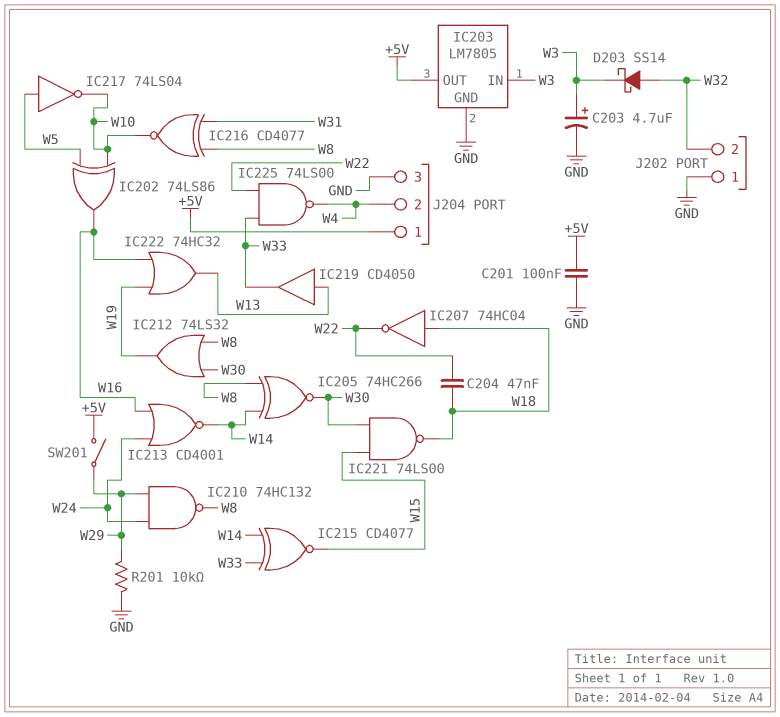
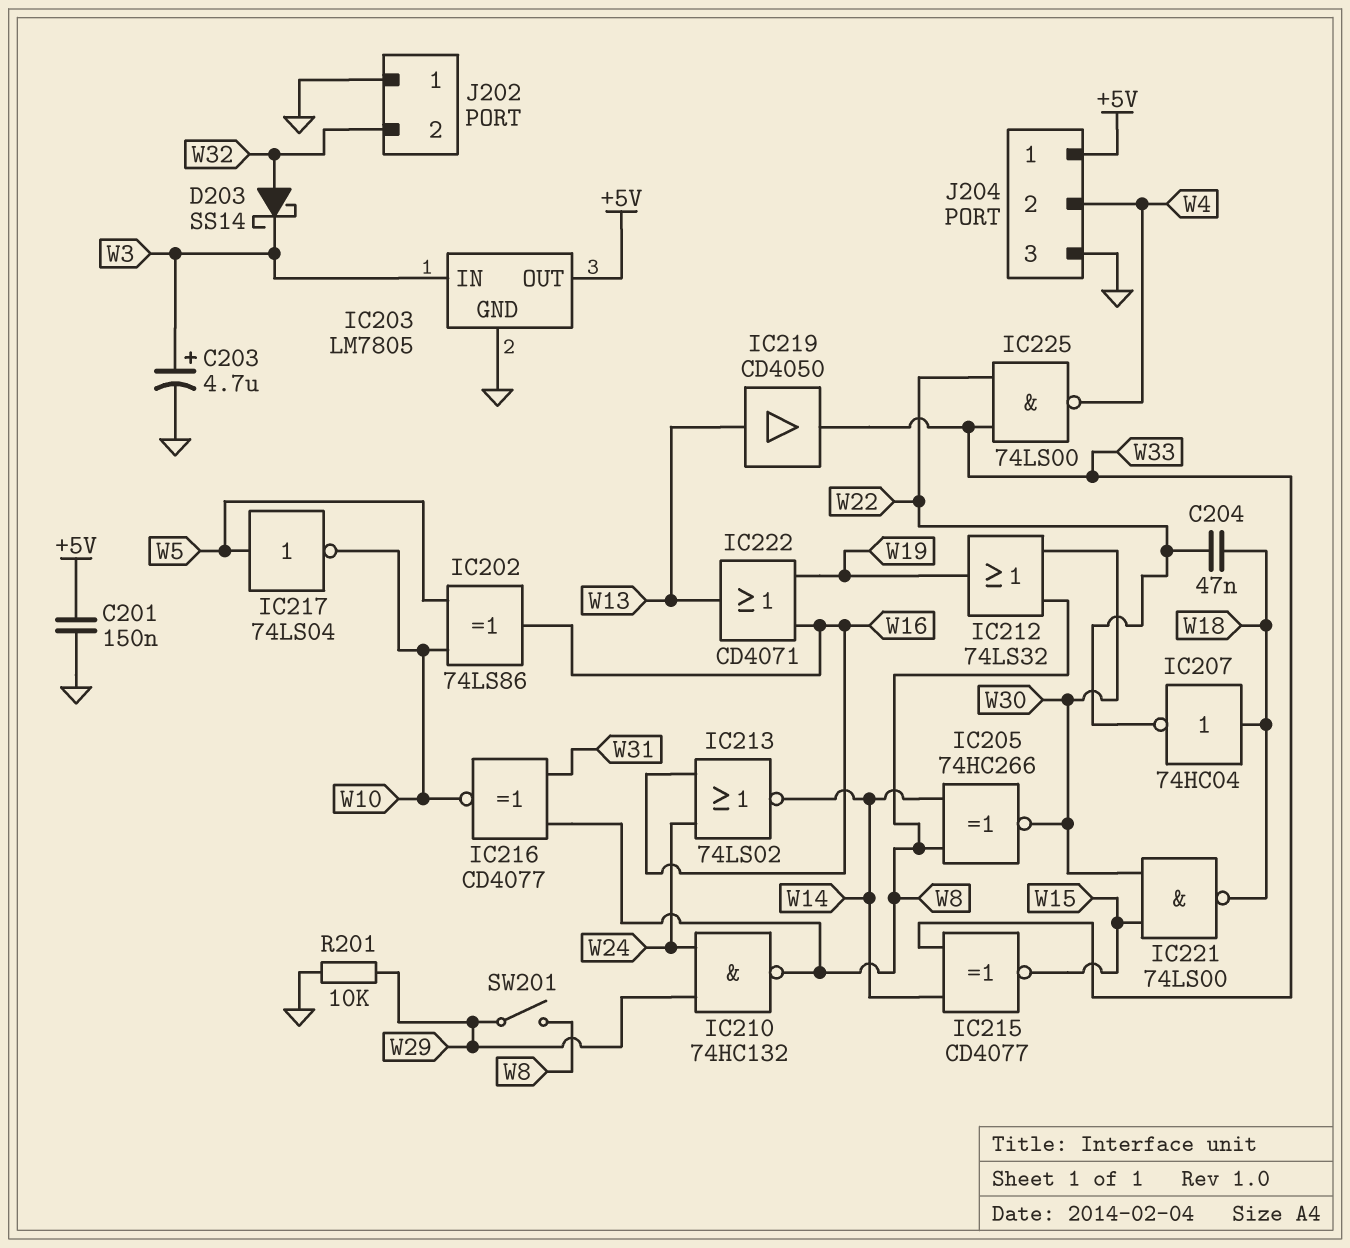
C201: 100nF (+5V, GND) -> 150nF (+5V, GND)
IC213: NOR CD4001 (in W16, in W24, out W14) -> NOR 74LS02 (in W16, in W24, out W14)
IC222: OR 74HC32 (in W16, in W19, out W13) -> OR CD4071 (in W16, in W19, out W13)
SW201: switch (+5V, W29) -> switch (W8, W29)

